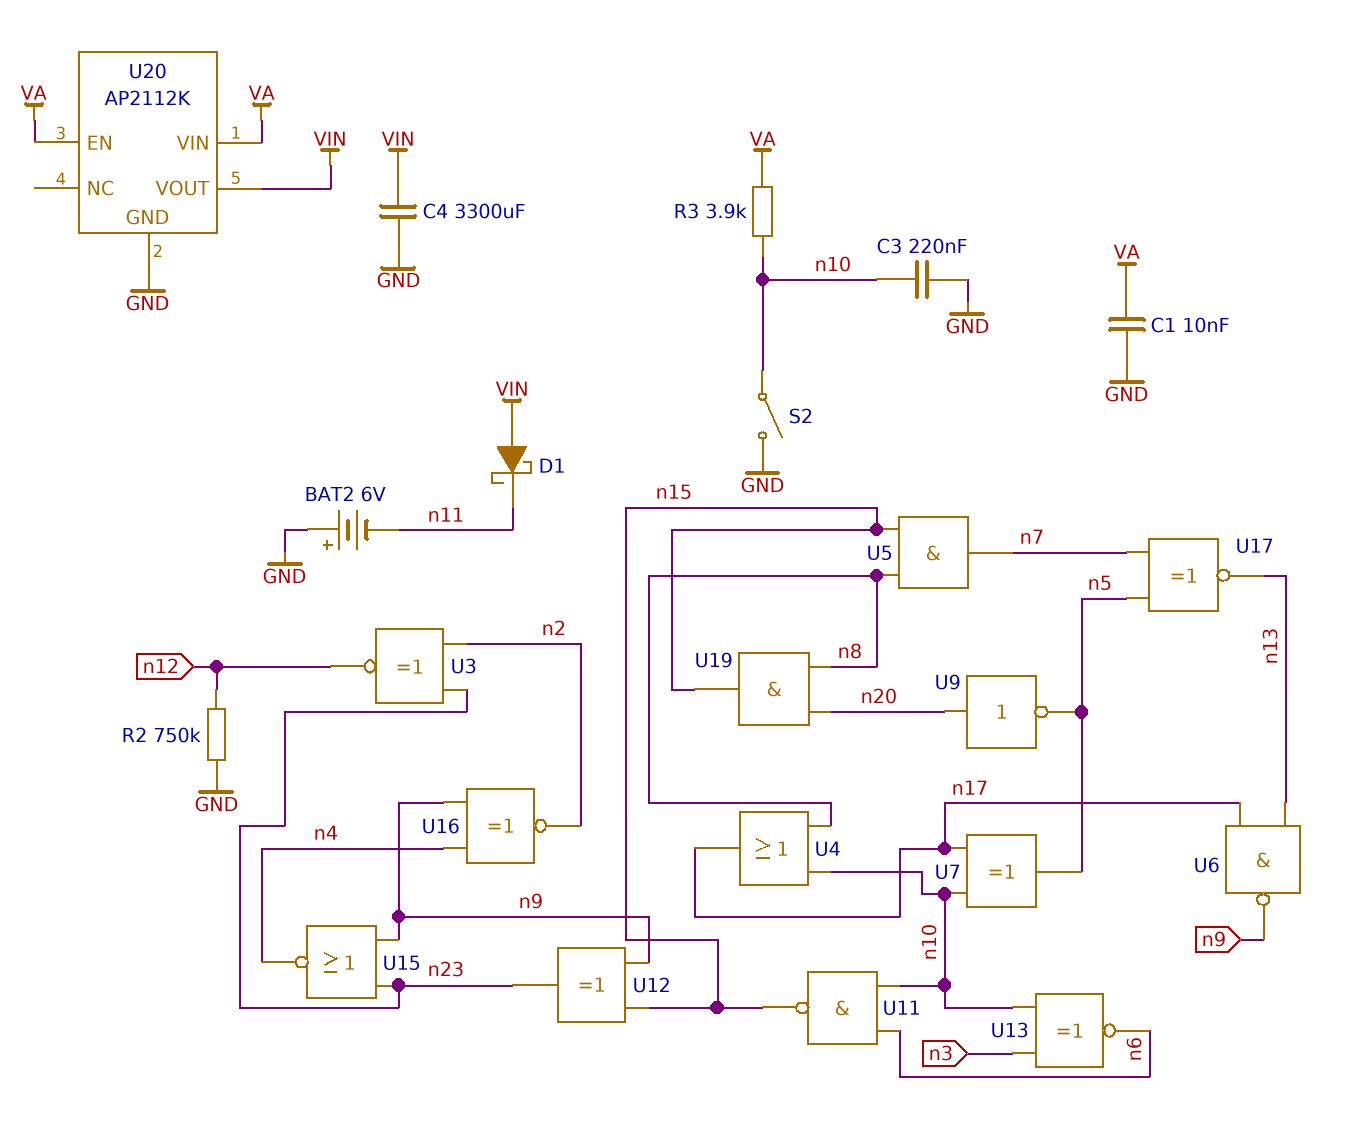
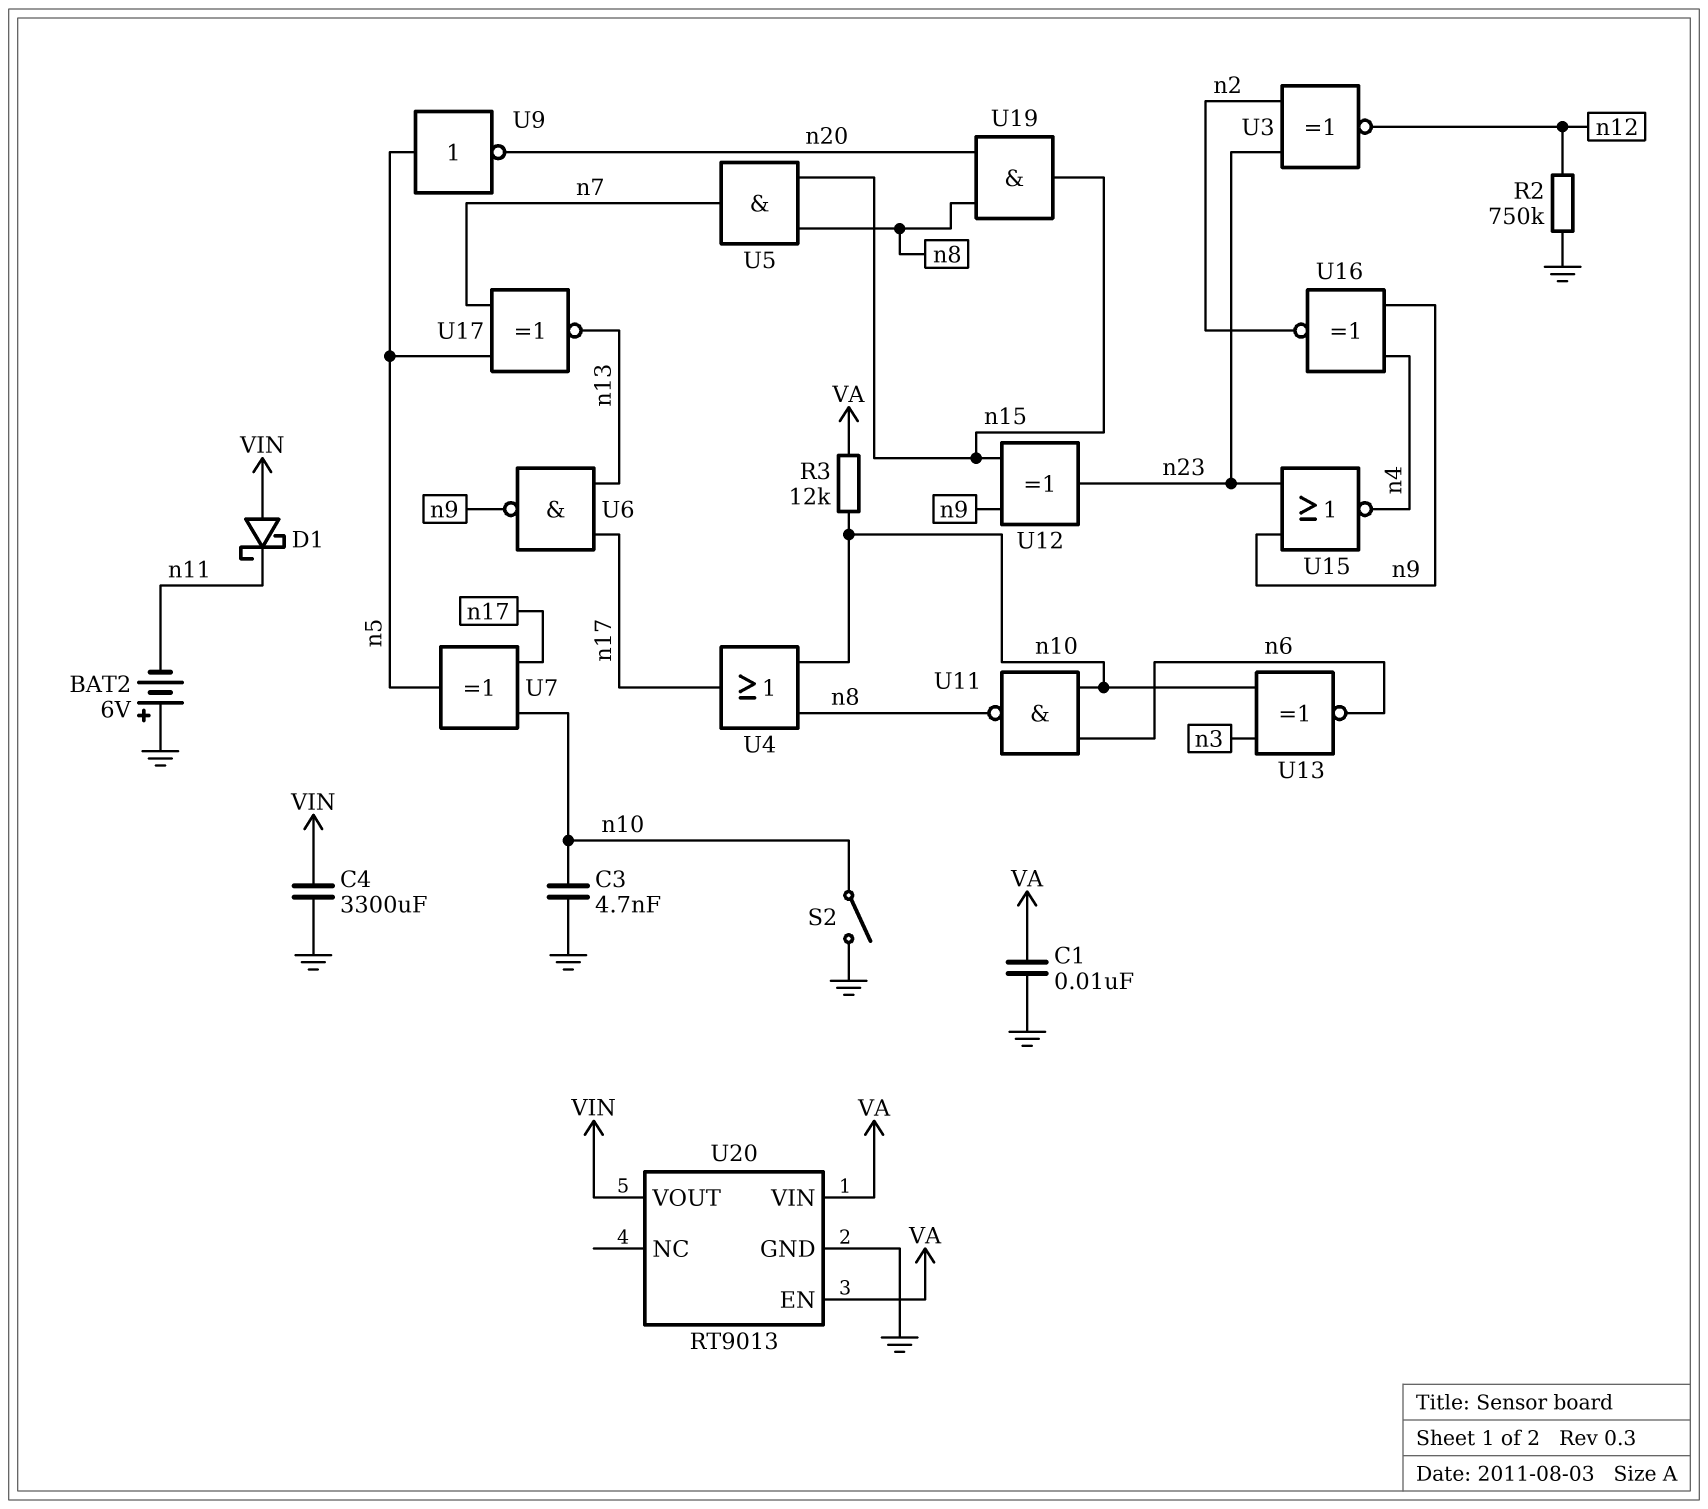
C3: 220nF (GND, n10) -> 4.7nF (GND, n10)
R3: 3.9k (VA, n10) -> 12k (VA, n10)
U9: NOT (in n20, out n5) -> NOT (in n5, out n20)
U11: NAND (in n6, in n10, out n15) -> NAND (in n6, in n10, out n8)
U20: AP2112K -> RT9013

